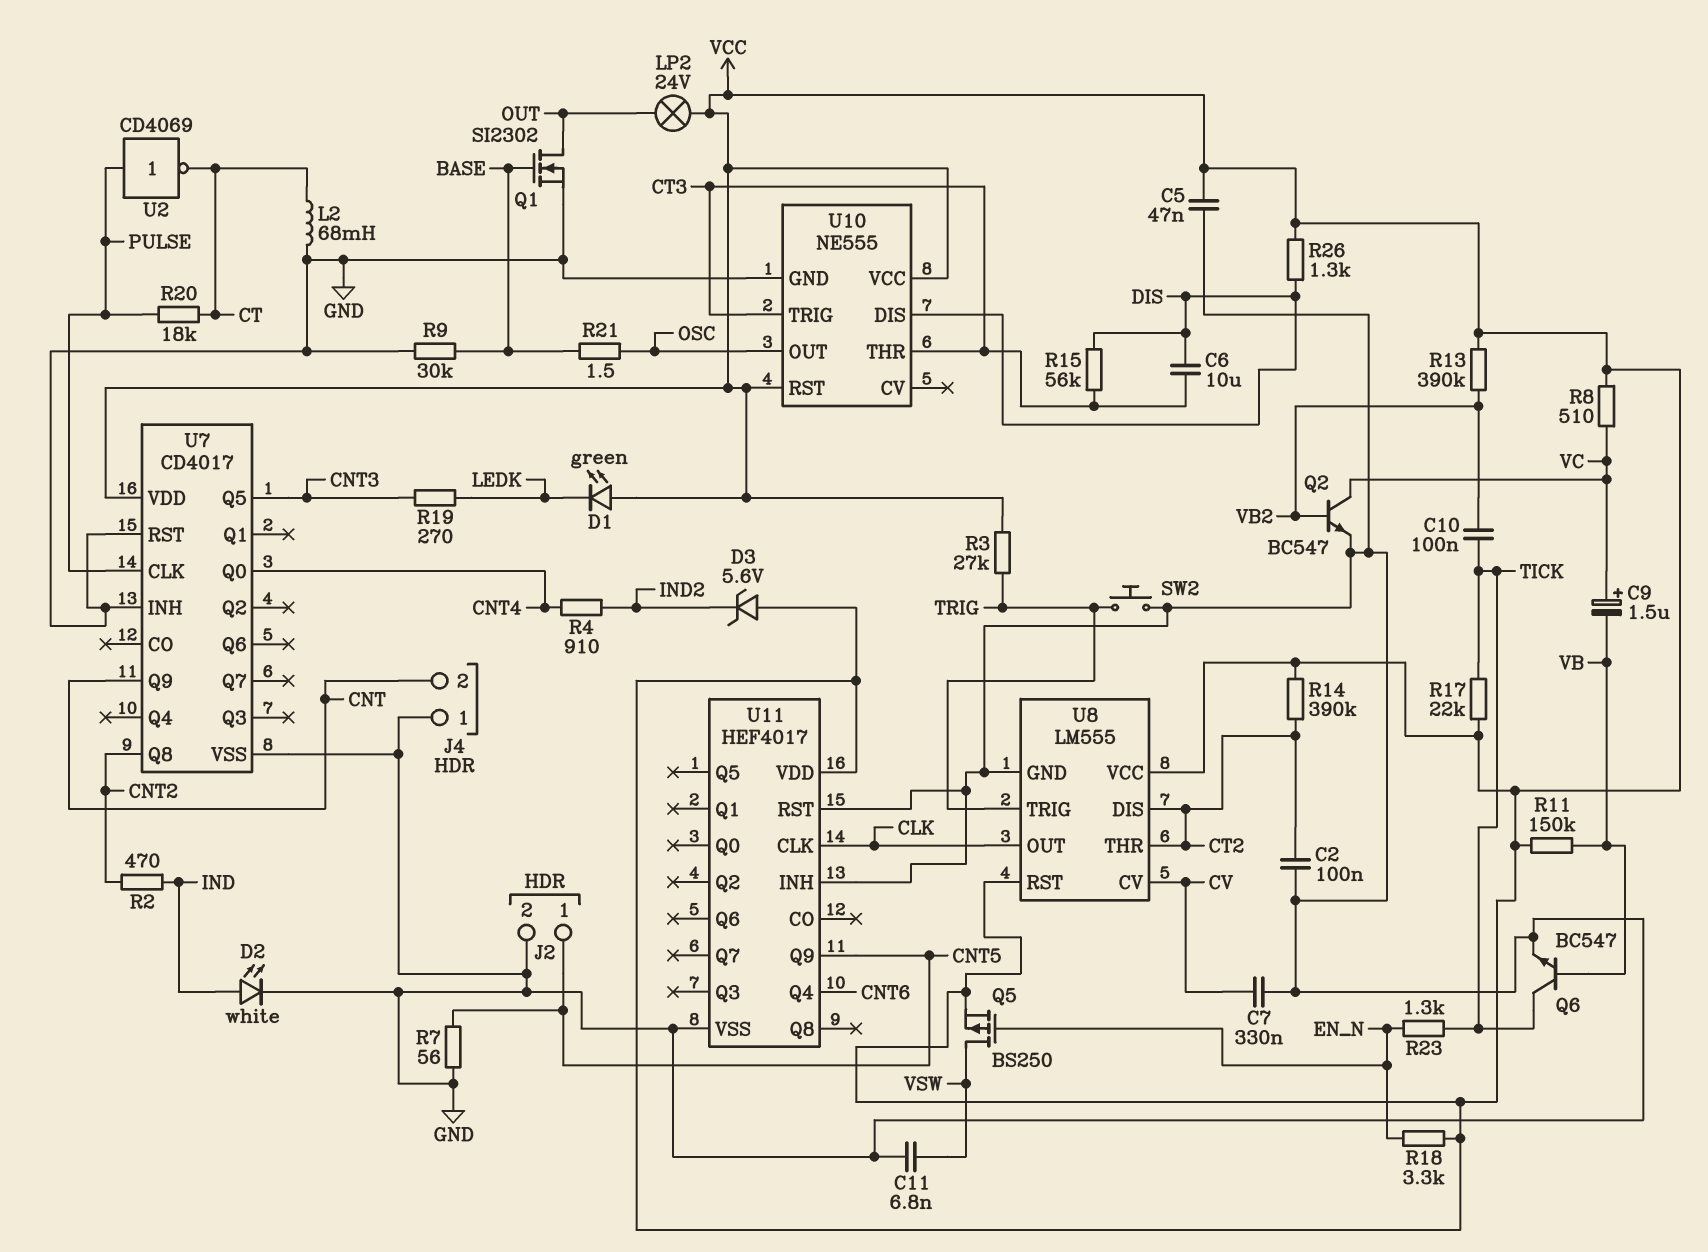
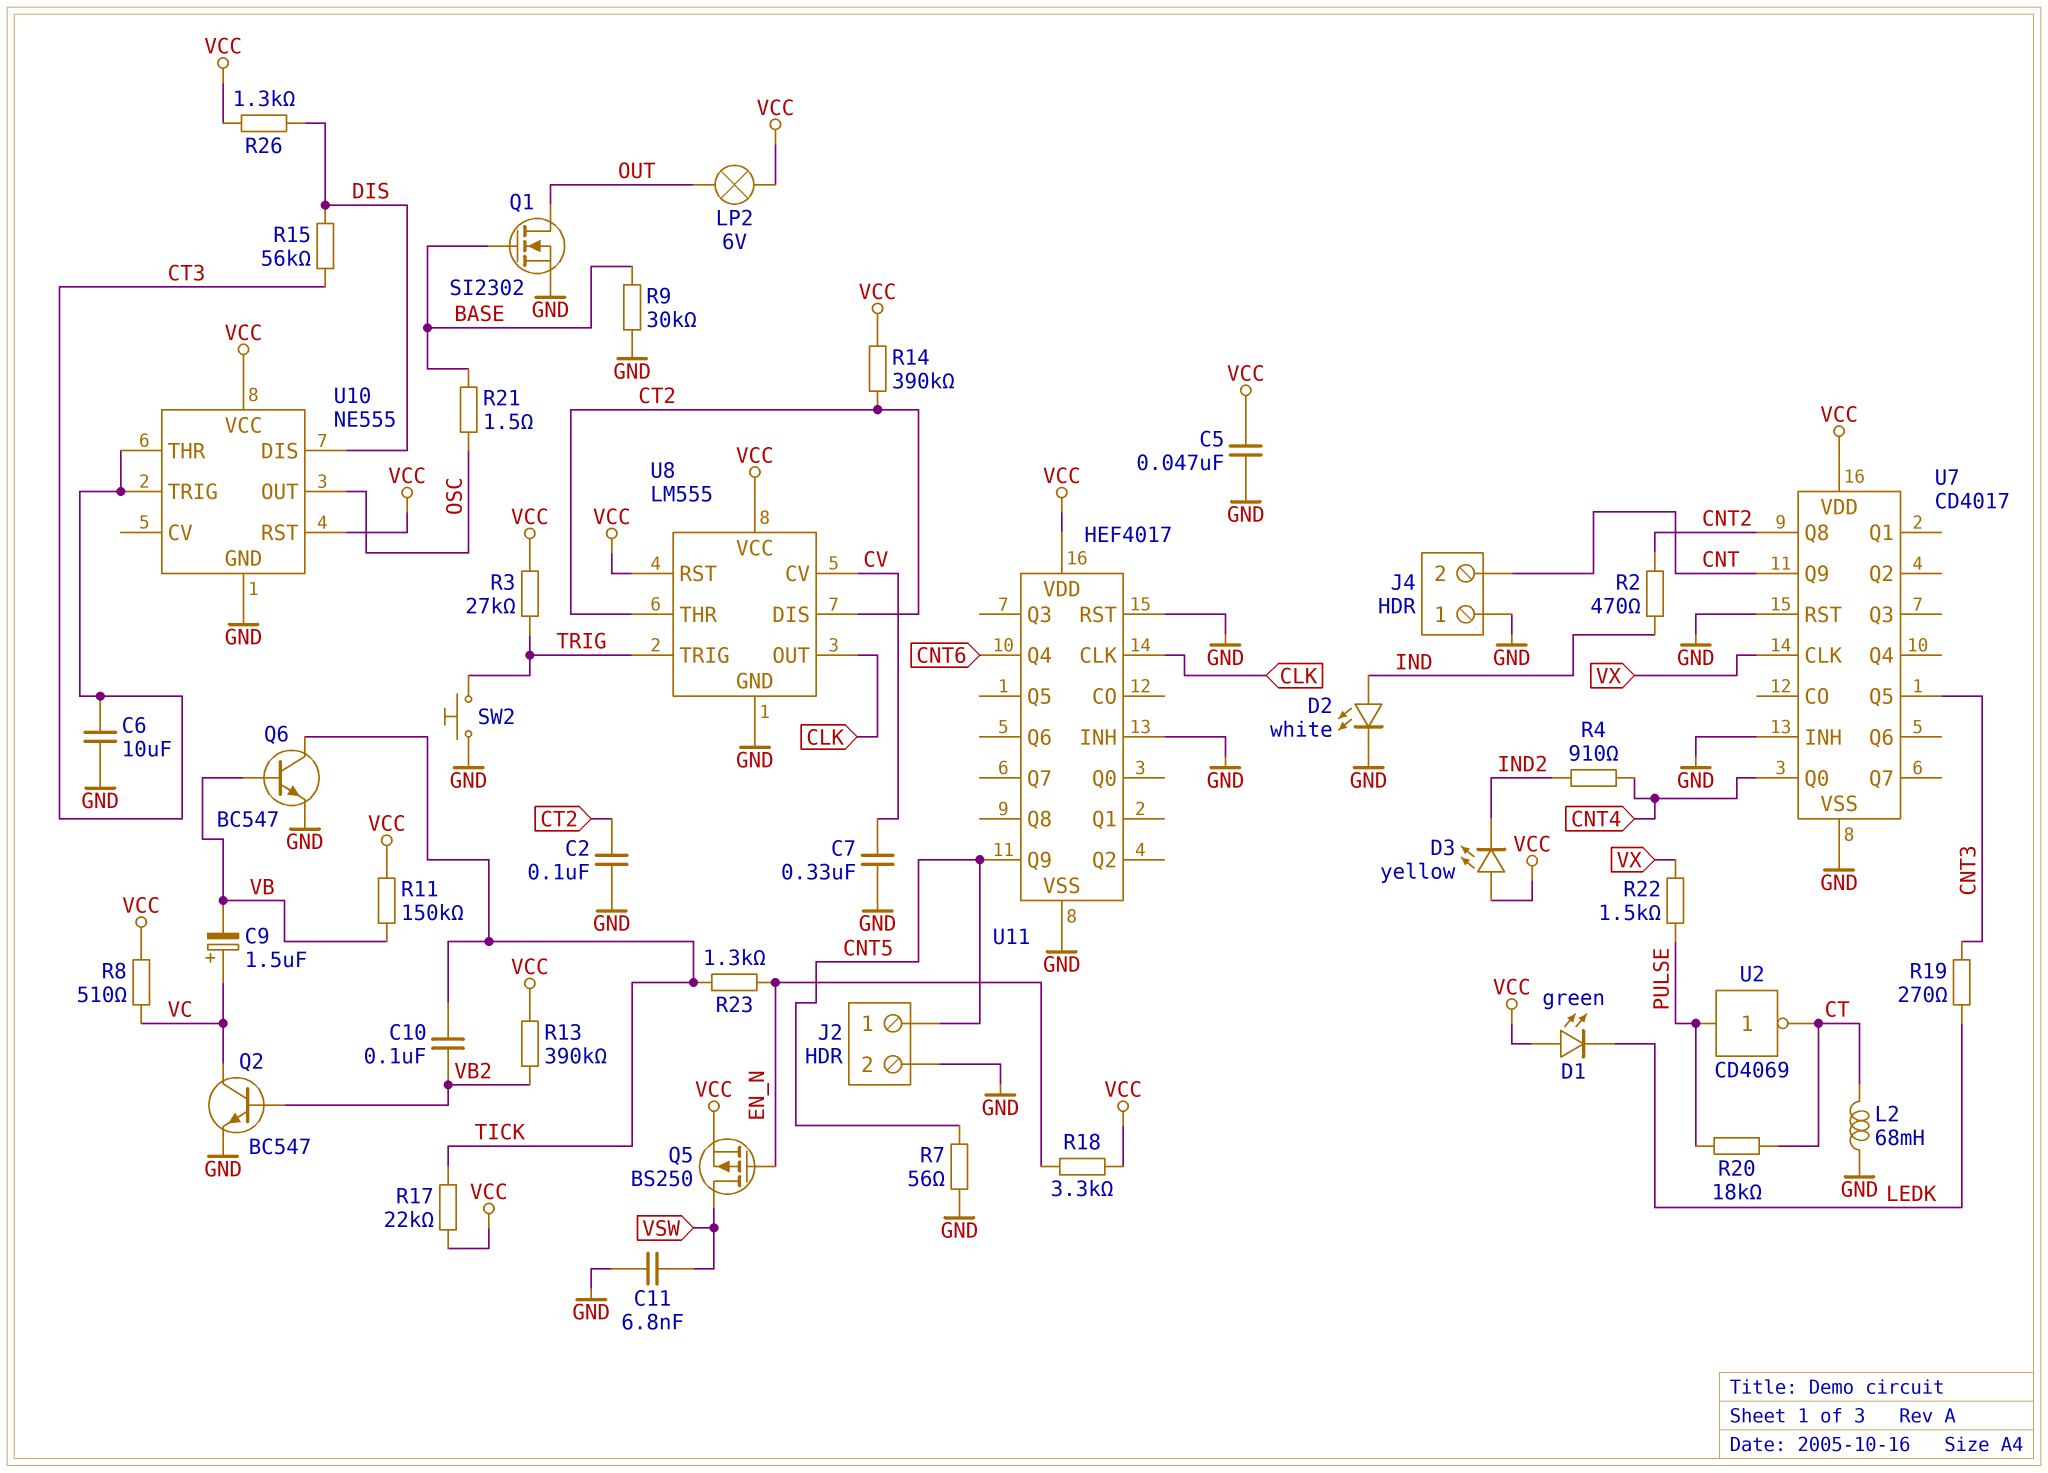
C6: 10uF (CT3, DIS) -> 10uF (CT3, GND)
D3: zener 5.6V (A VCC, K IND2) -> LED yellow (A VCC, K IND2)
LP2: lamp 24V (OUT, VCC) -> lamp 6V (OUT, VCC)
R22: none -> 1.5k (PULSE, VX)
U7 pin CLK: PULSE -> VX

